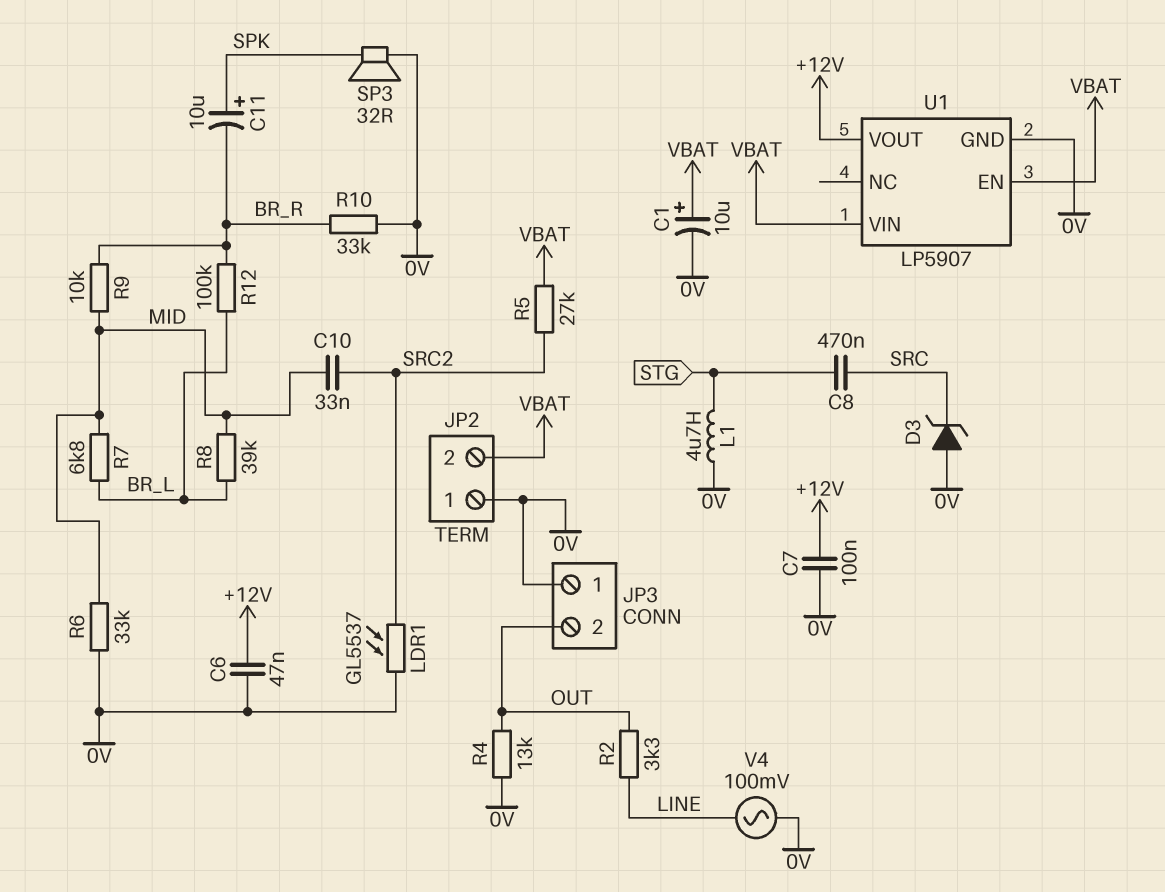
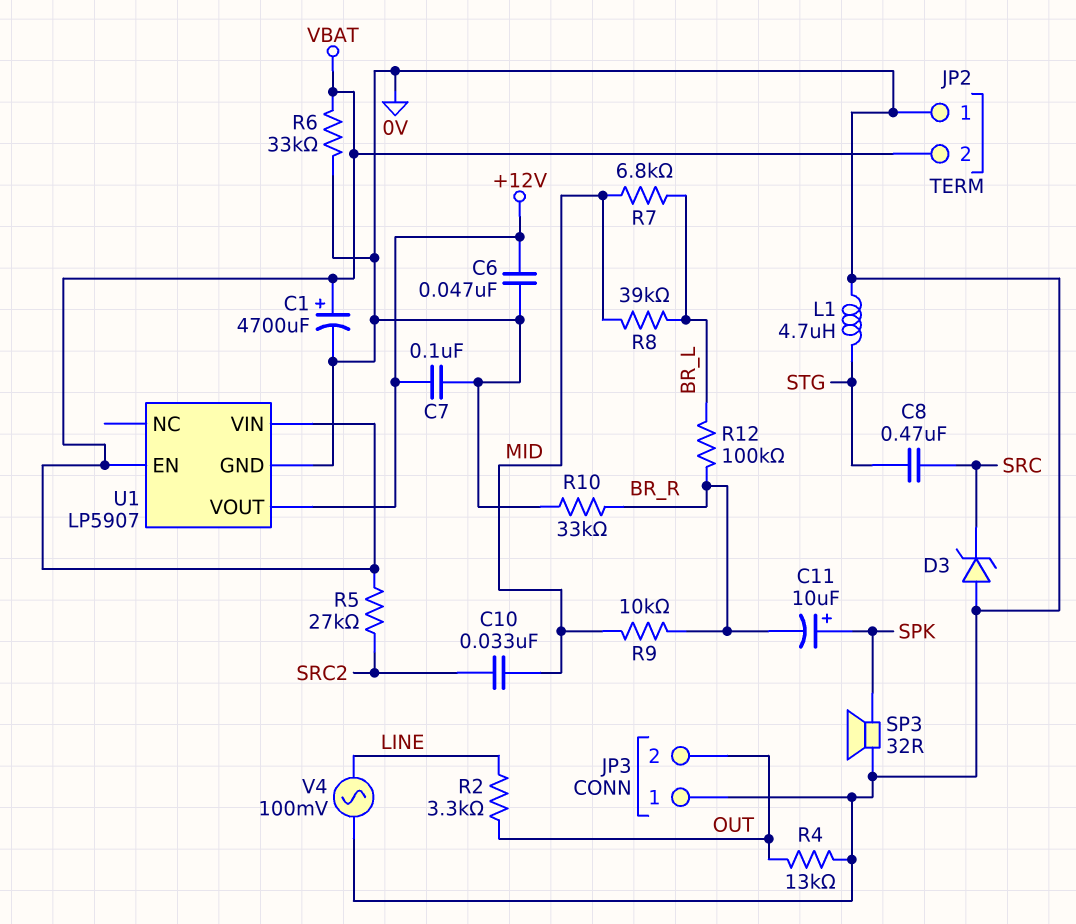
C1: 10uF (plus VBAT, minus 0V) -> 4700uF (plus VBAT, minus 0V)
LDR1: GL5537 (0V, SRC2) -> none
R6: 33k (0V, MID) -> 33k (0V, VBAT)

